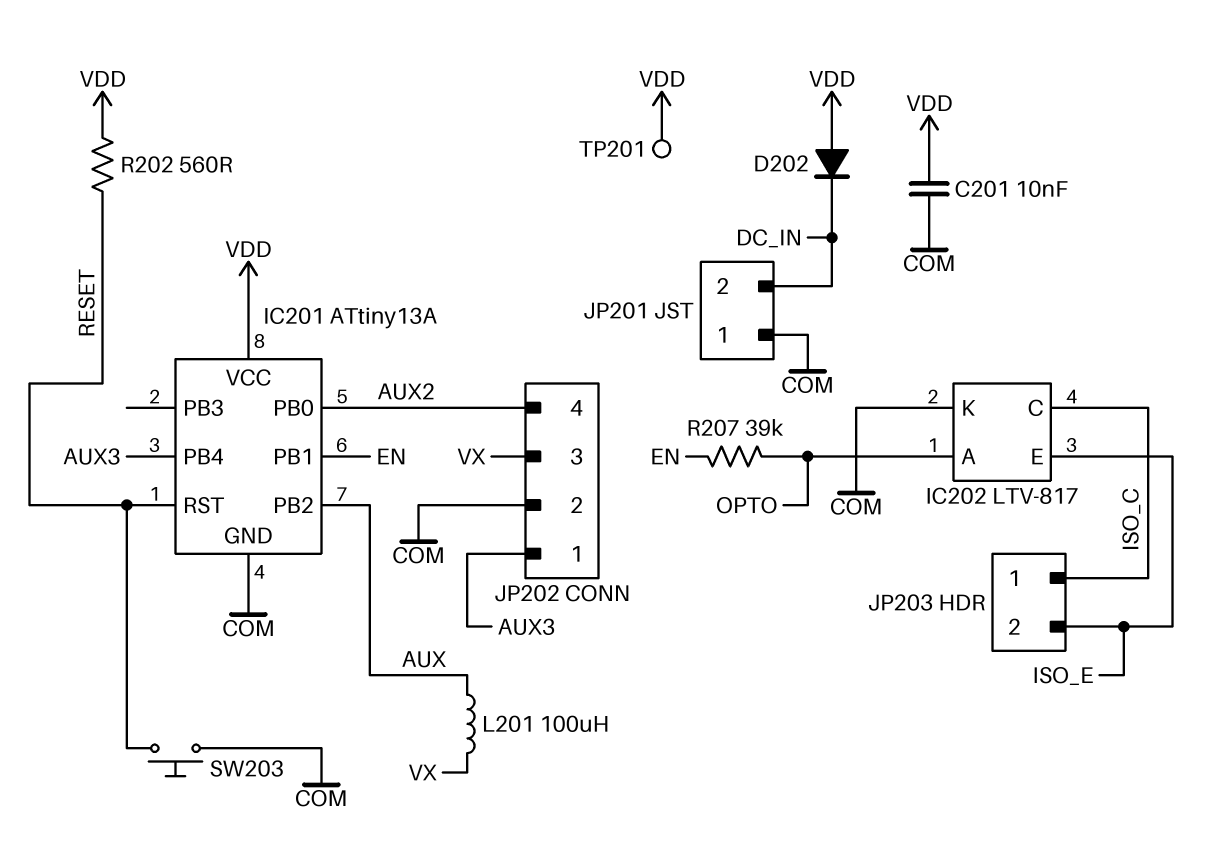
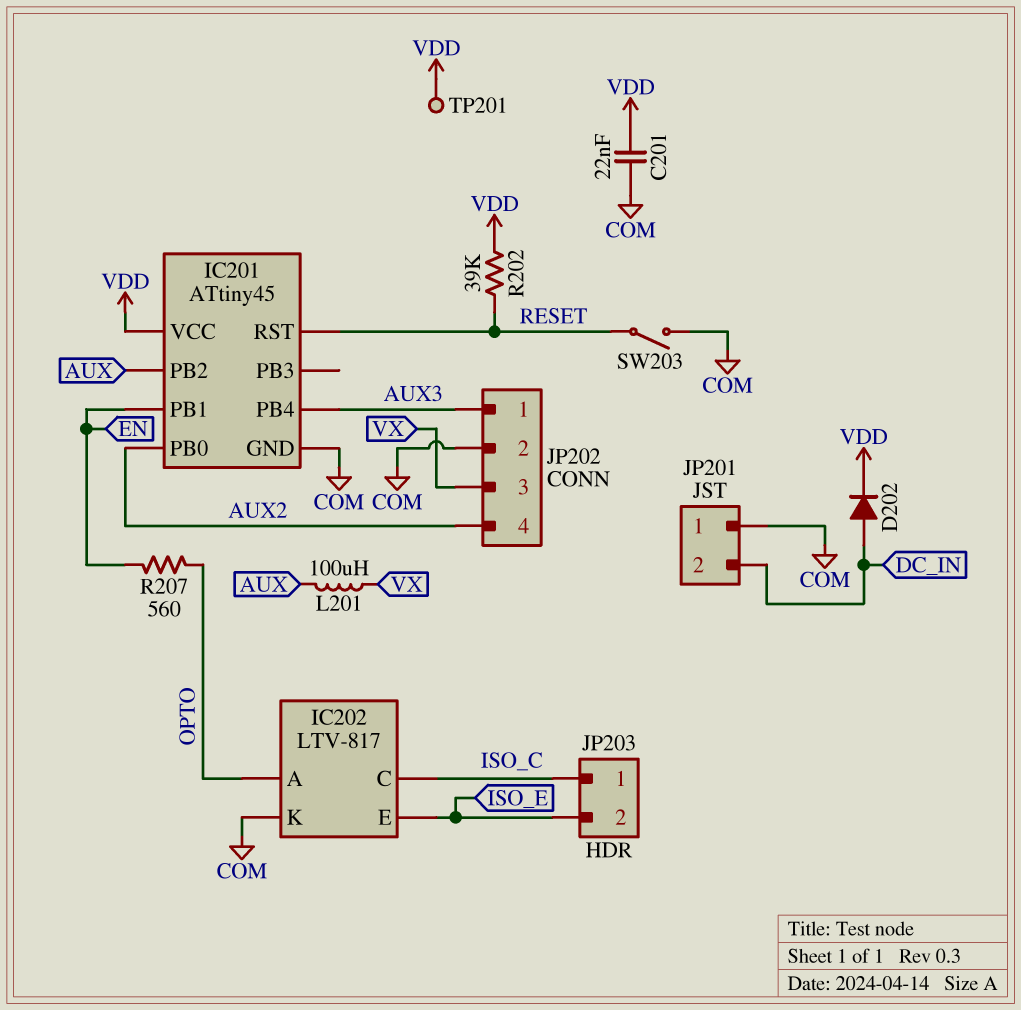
C201: 10nF (COM, VDD) -> 22nF (COM, VDD)
D202: diode (A VDD, K DC_IN) -> diode (A DC_IN, K VDD)
IC201: ATtiny13A -> ATtiny45
R202: 560 (RESET, VDD) -> 39k (RESET, VDD)
R207: 39k (EN, OPTO) -> 560 (EN, OPTO)
SW203: button (COM, RESET) -> switch (COM, RESET)

